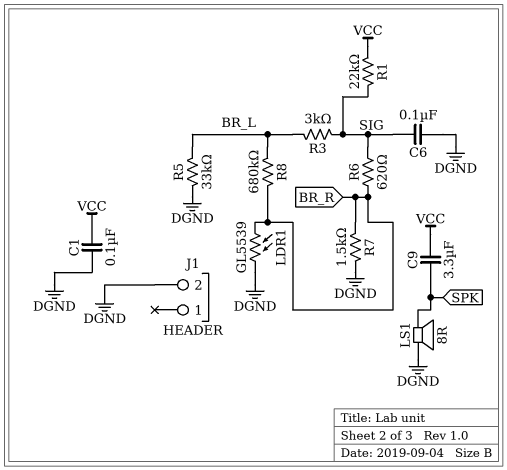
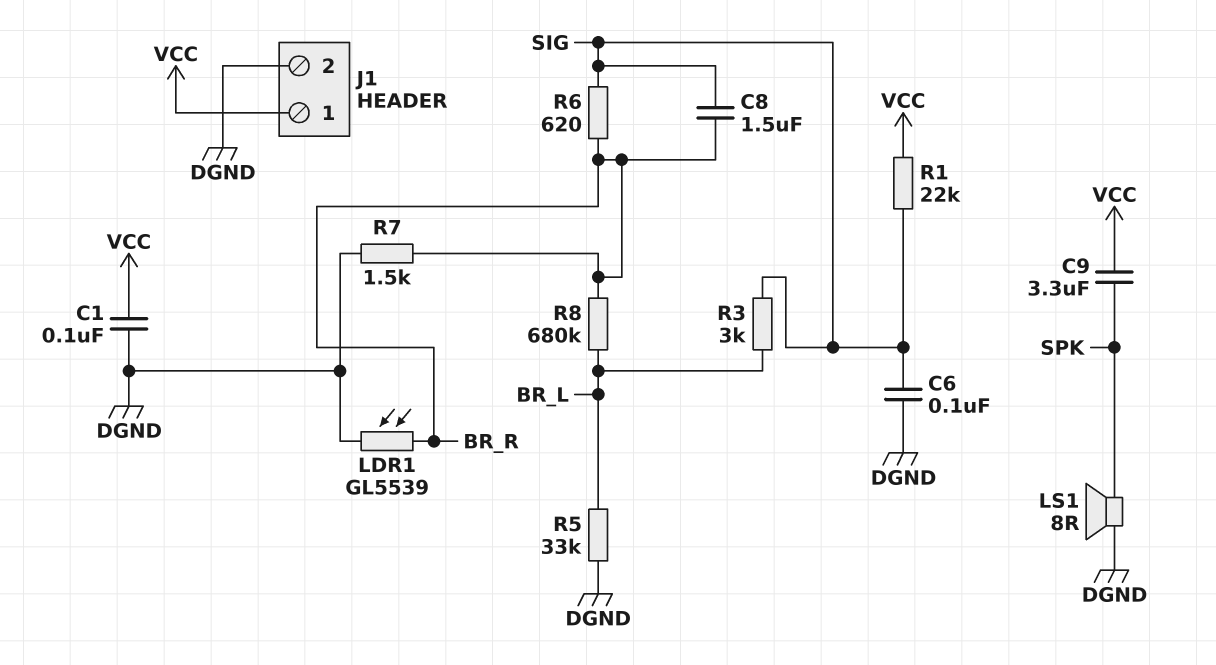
C8: none -> 1.5uF (BR_R, SIG)
J1 pin 1: none -> VCC

